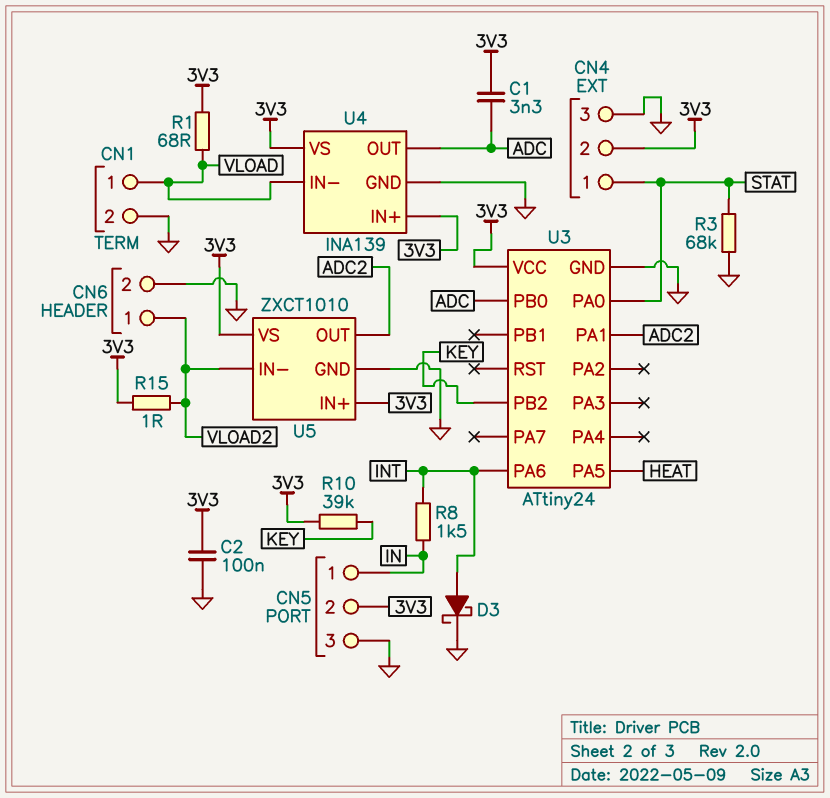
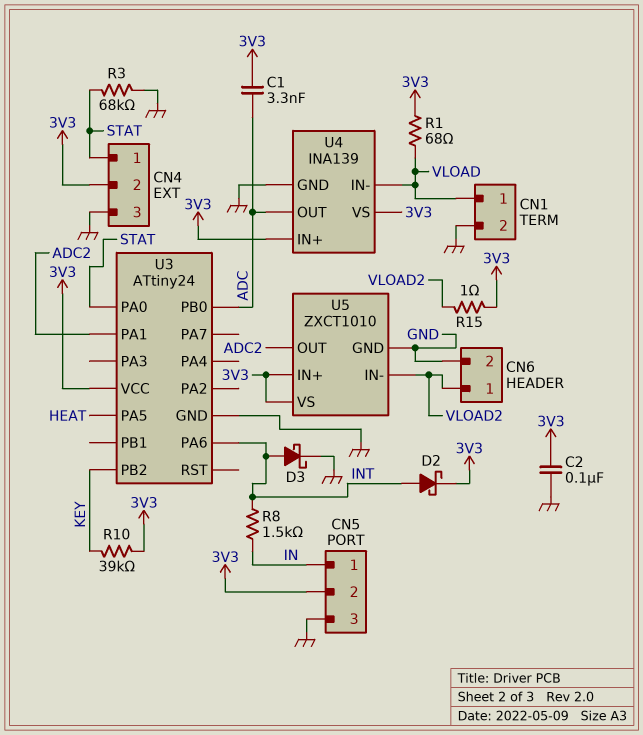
D2: none -> schottky (A INT, K 3V3)

